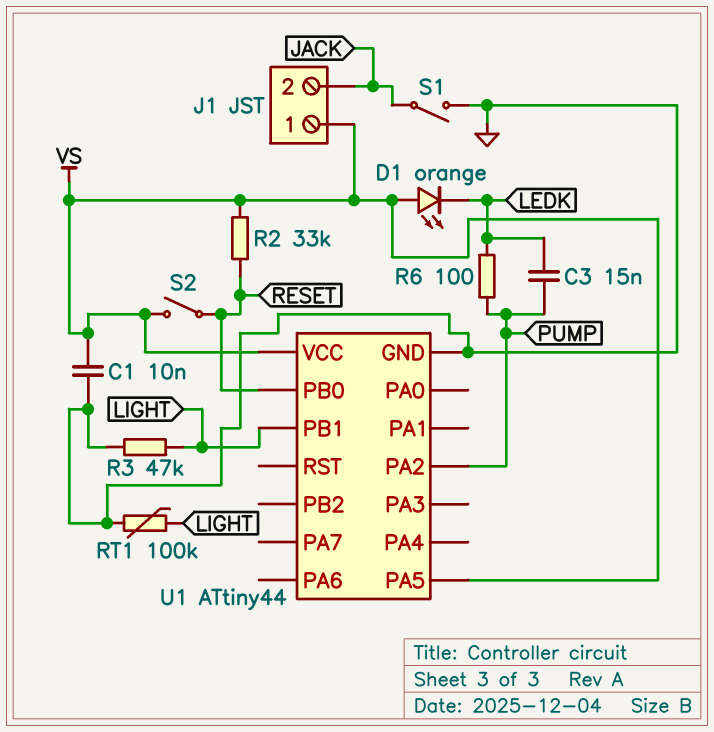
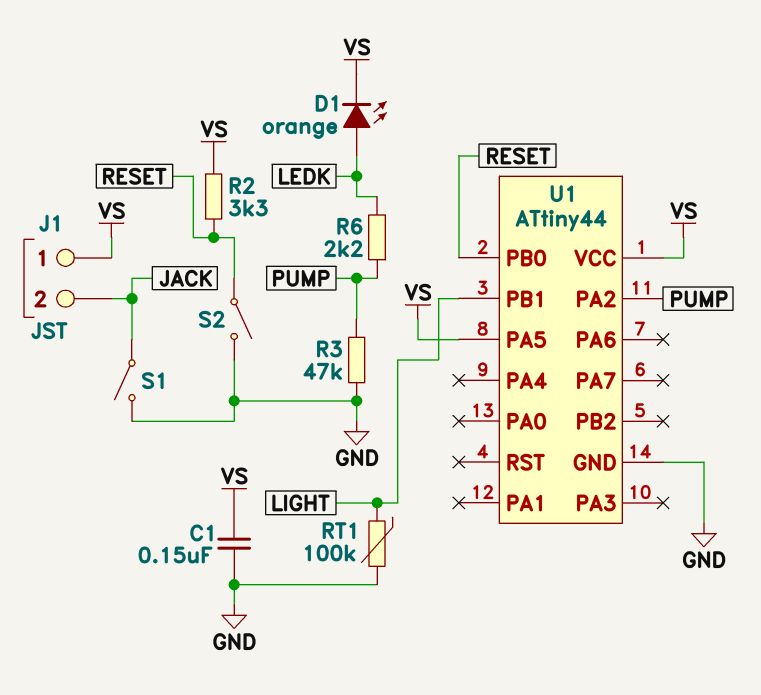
C1: 10nF (GND, VS) -> 150nF (GND, VS)
C3: 15nF (LEDK, PUMP) -> none
D1: LED orange (A VS, K LEDK) -> LED orange (A LEDK, K VS)
R2: 33k (RESET, VS) -> 3.3k (RESET, VS)
R3: 47k (GND, LIGHT) -> 47k (GND, PUMP)
R6: 100 (LEDK, PUMP) -> 2.2k (LEDK, PUMP)
S2: switch (RESET, VS) -> switch (GND, RESET)

